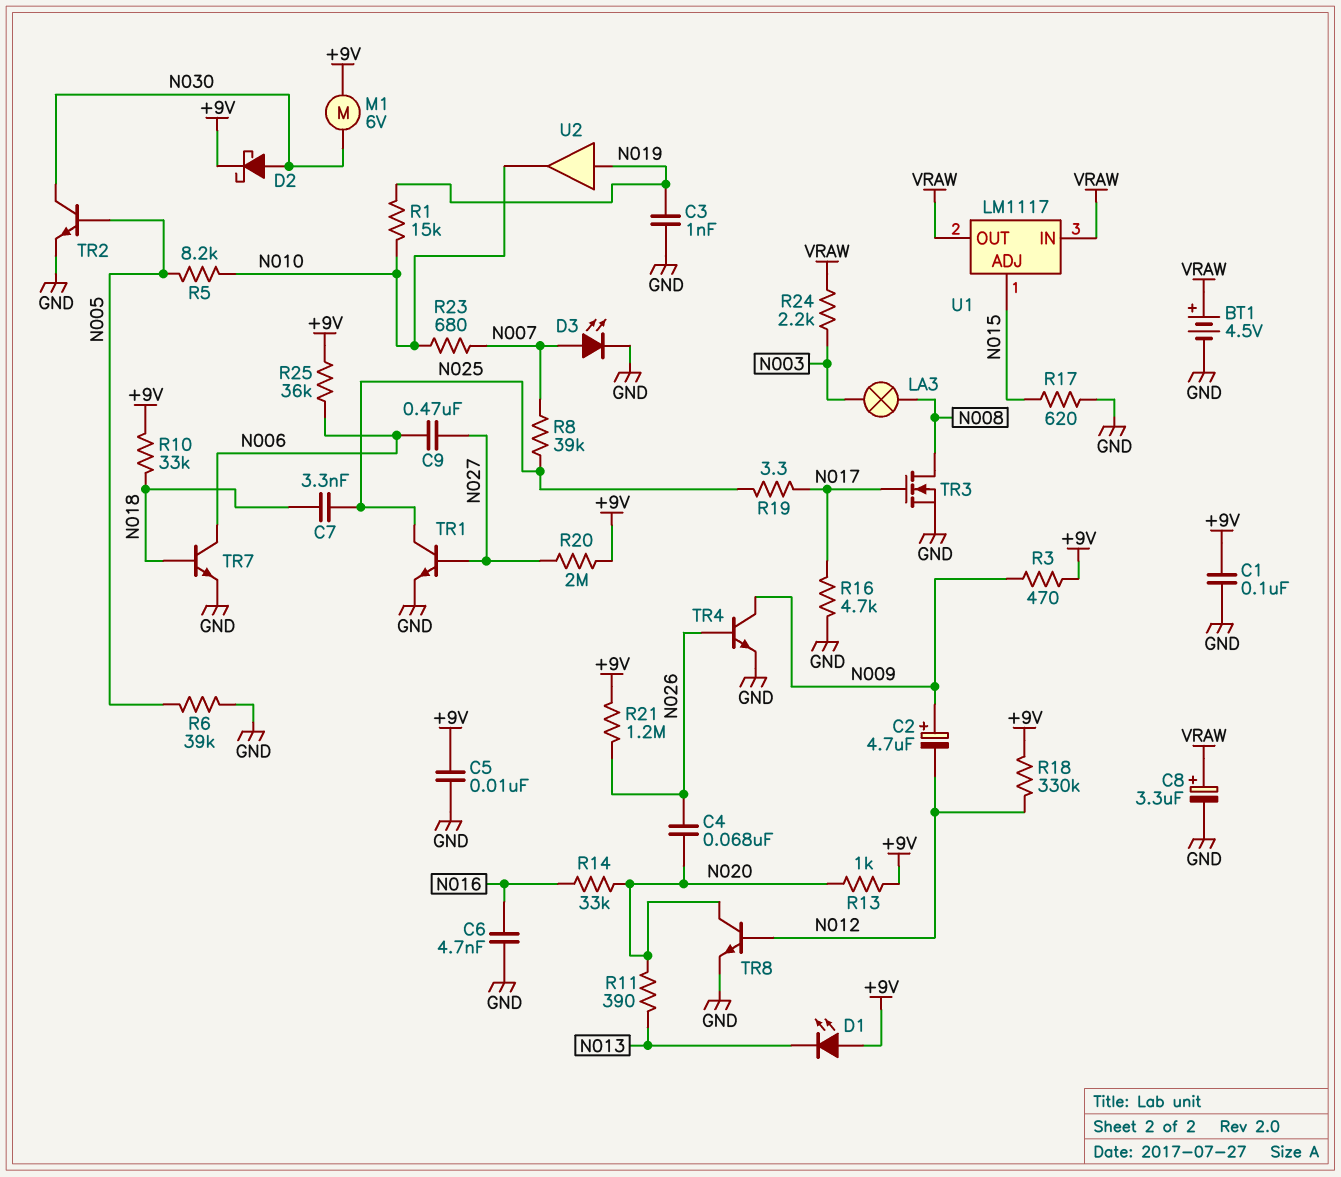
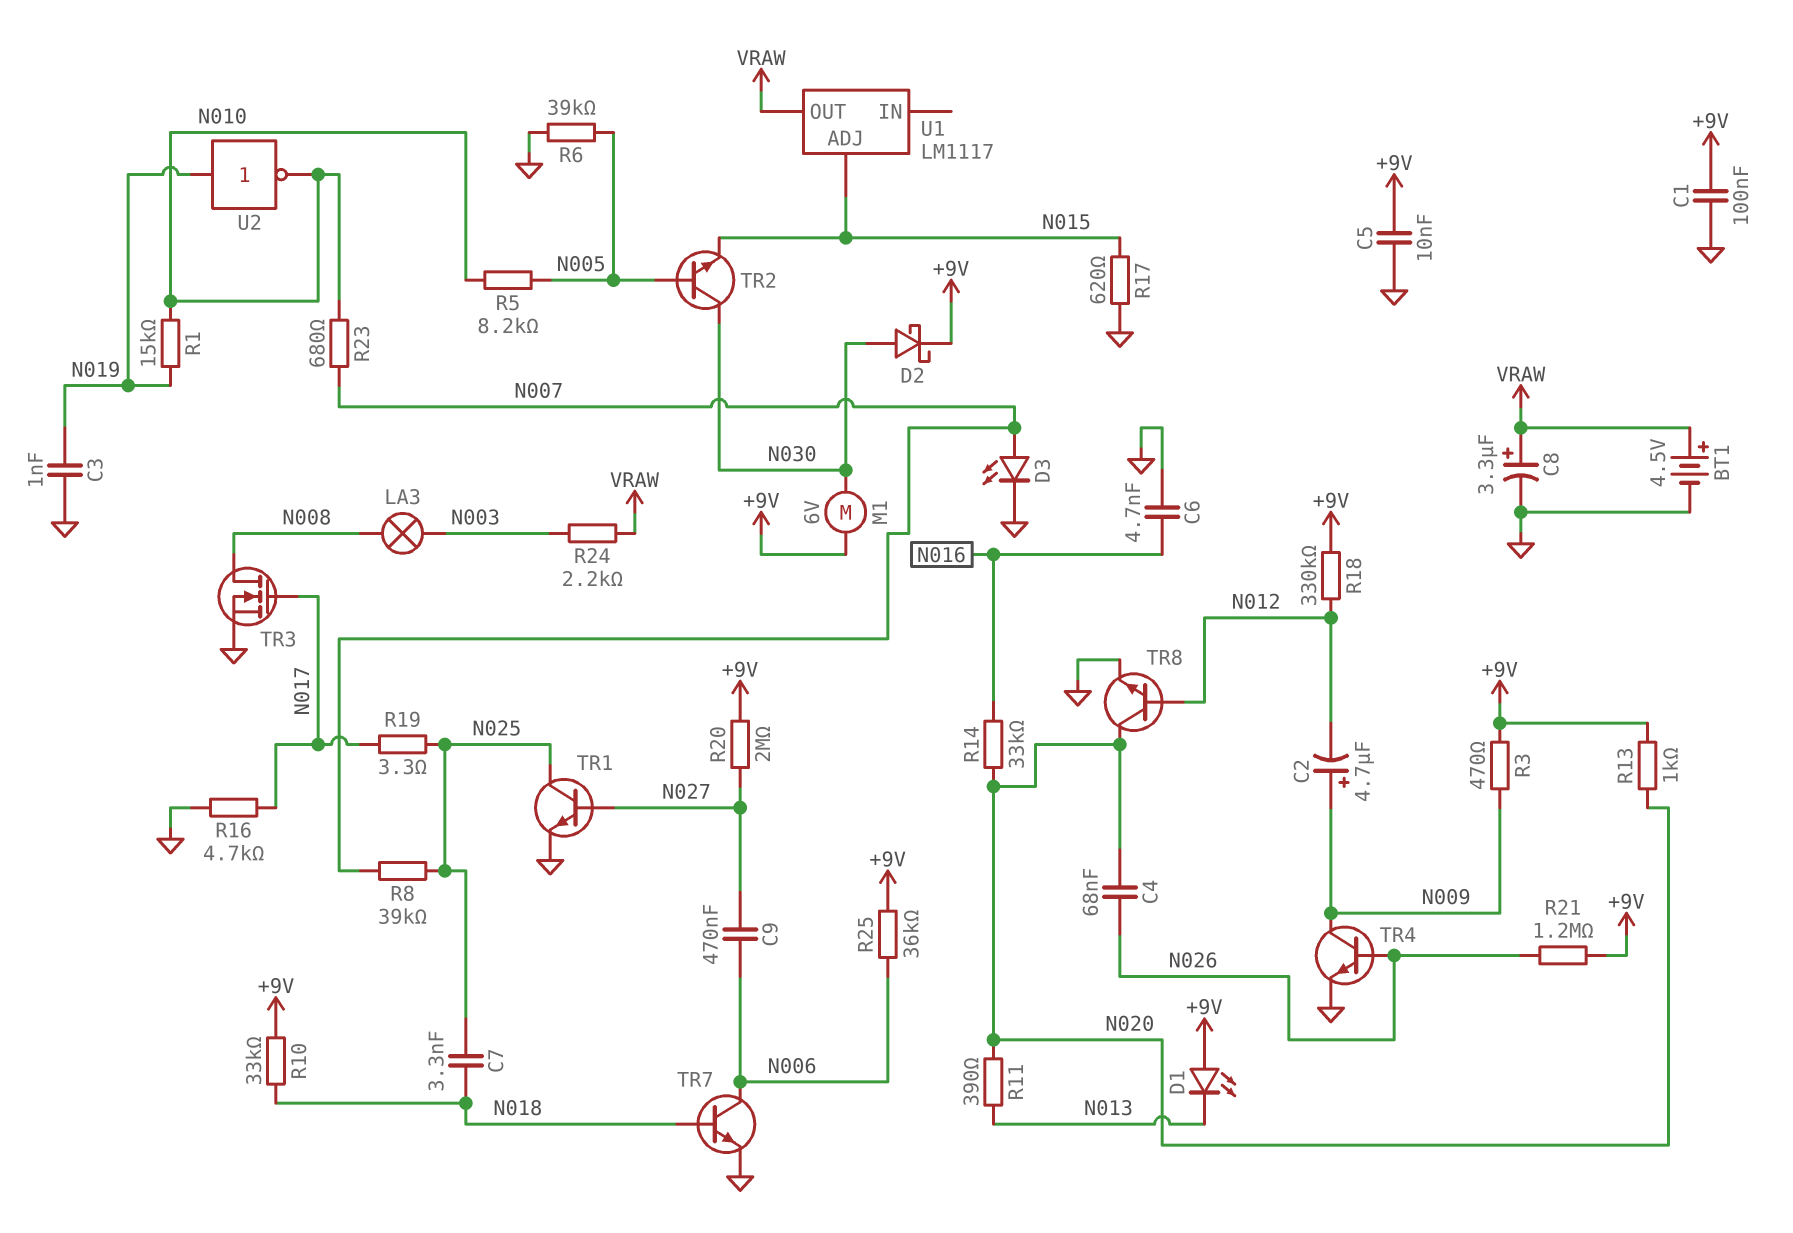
TR2: NPN (B N005, C N030, E GND) -> NPN (B N005, C N030, E N015)
U1 pin IN: VRAW -> none
U2: buffer (in N019, out N010) -> NOT (in N019, out N010)

